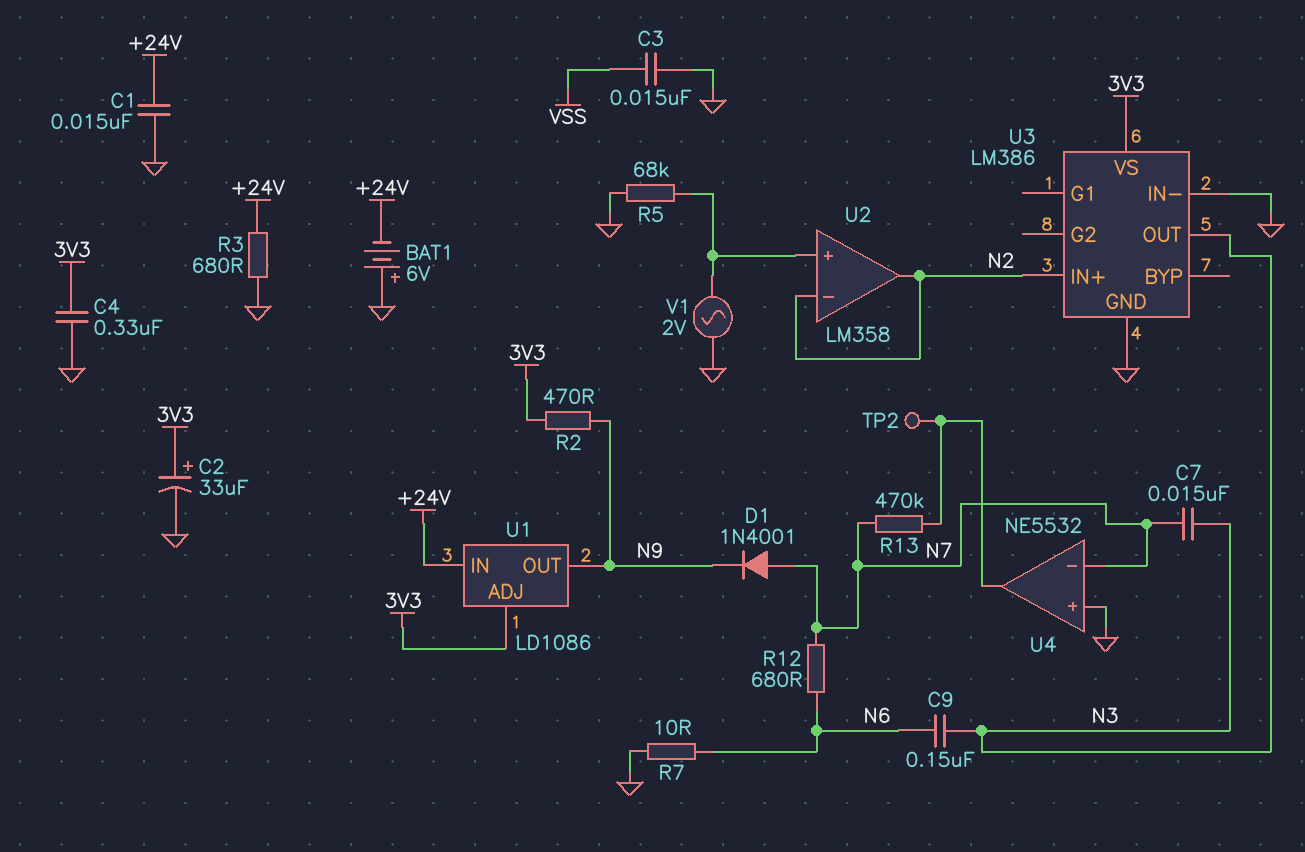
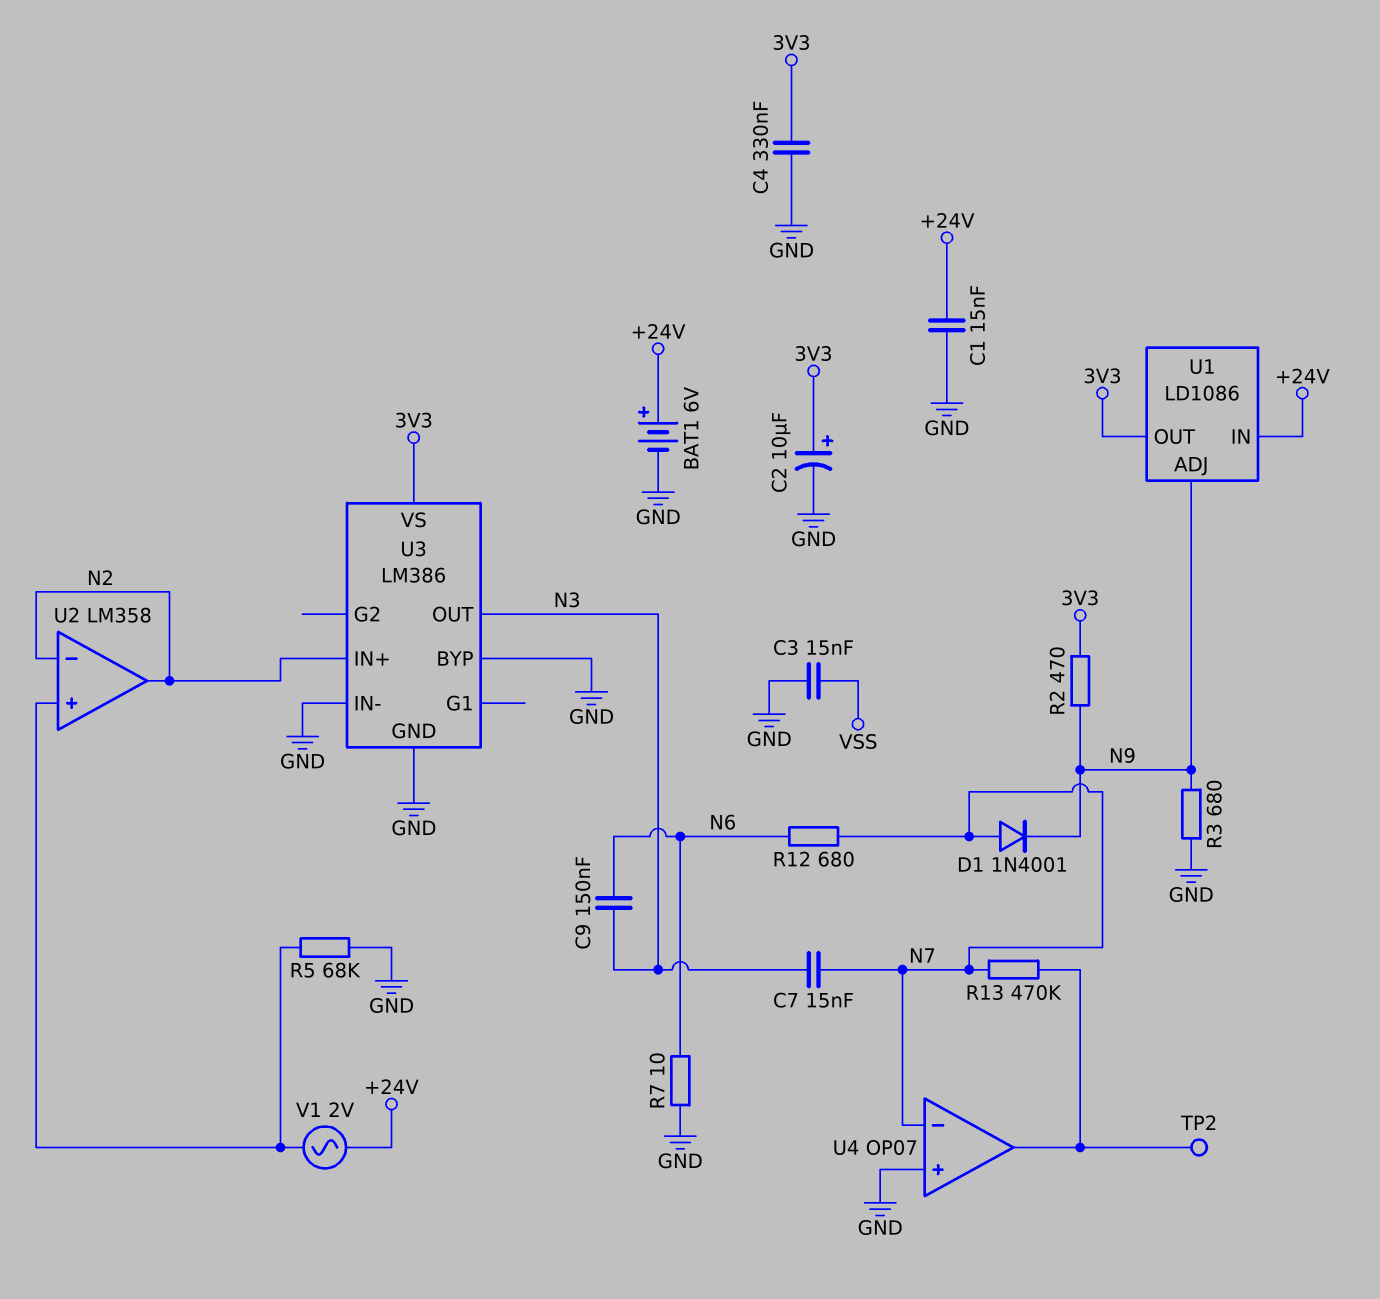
BAT1: 6V (plus GND, minus +24V) -> 6V (plus +24V, minus GND)
C2: 33uF (plus 3V3, minus GND) -> 10uF (plus 3V3, minus GND)
R3: 680 (+24V, GND) -> 680 (GND, N9)
U1 pin ADJ: 3V3 -> N9
U1 pin OUT: N9 -> 3V3
U3 pin BYP: none -> GND
U4: NE5532 -> OP07
V1: AC 2V (GND, U2/in+) -> AC 2V (+24V, U2/in+)

